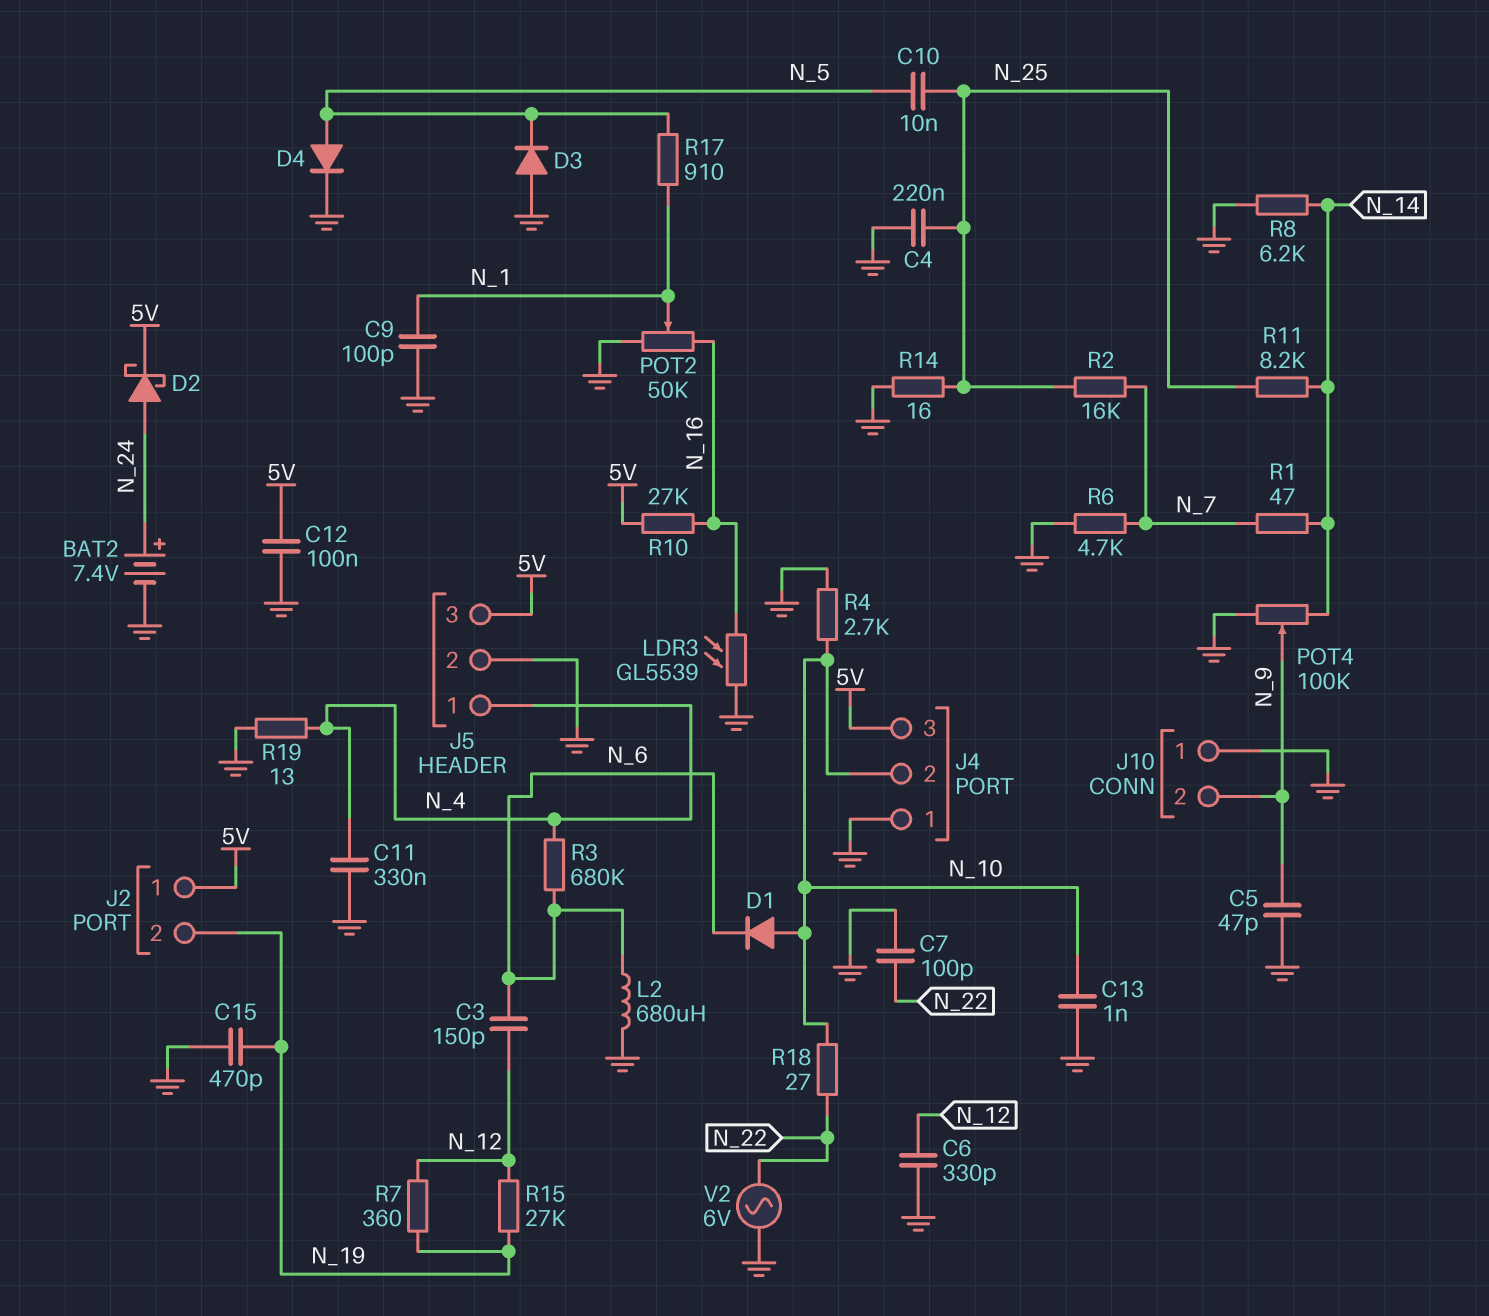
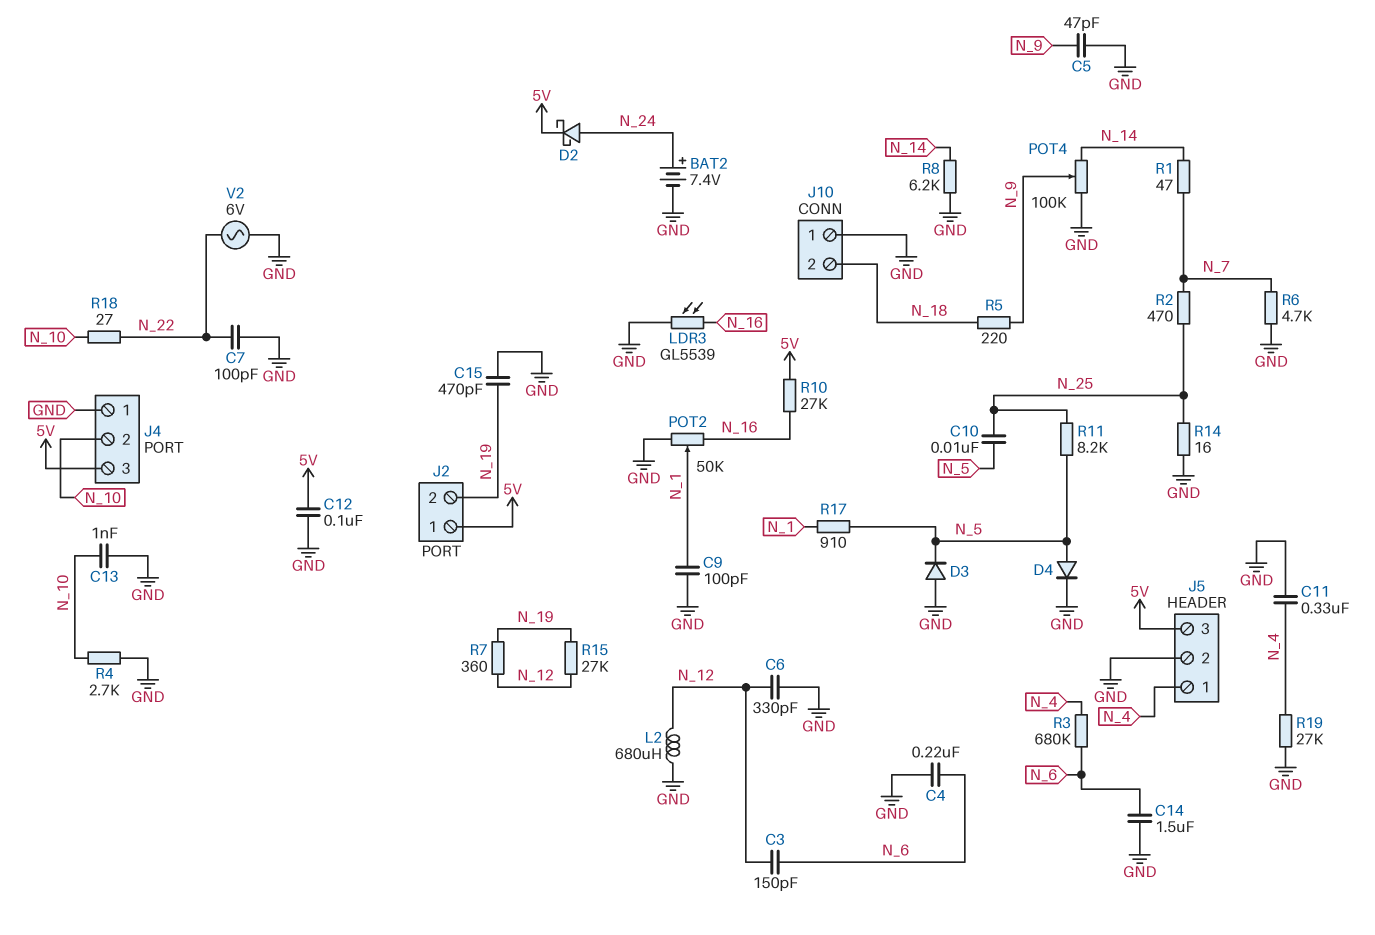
C4: 220nF (GND, N_25) -> 220nF (GND, N_6)
C14: none -> 1.5uF (GND, N_6)
D1: diode (A N_10, K N_6) -> none
J10 pin 2: N_9 -> N_18
L2: 680uH (GND, N_6) -> 680uH (GND, N_12)
R2: 16k (N_7, N_25) -> 470 (N_7, N_25)
R5: none -> 220 (N_9, N_18)
R11: 8.2k (N_14, N_25) -> 8.2k (N_5, N_25)
R19: 13 (GND, N_4) -> 27k (GND, N_4)

